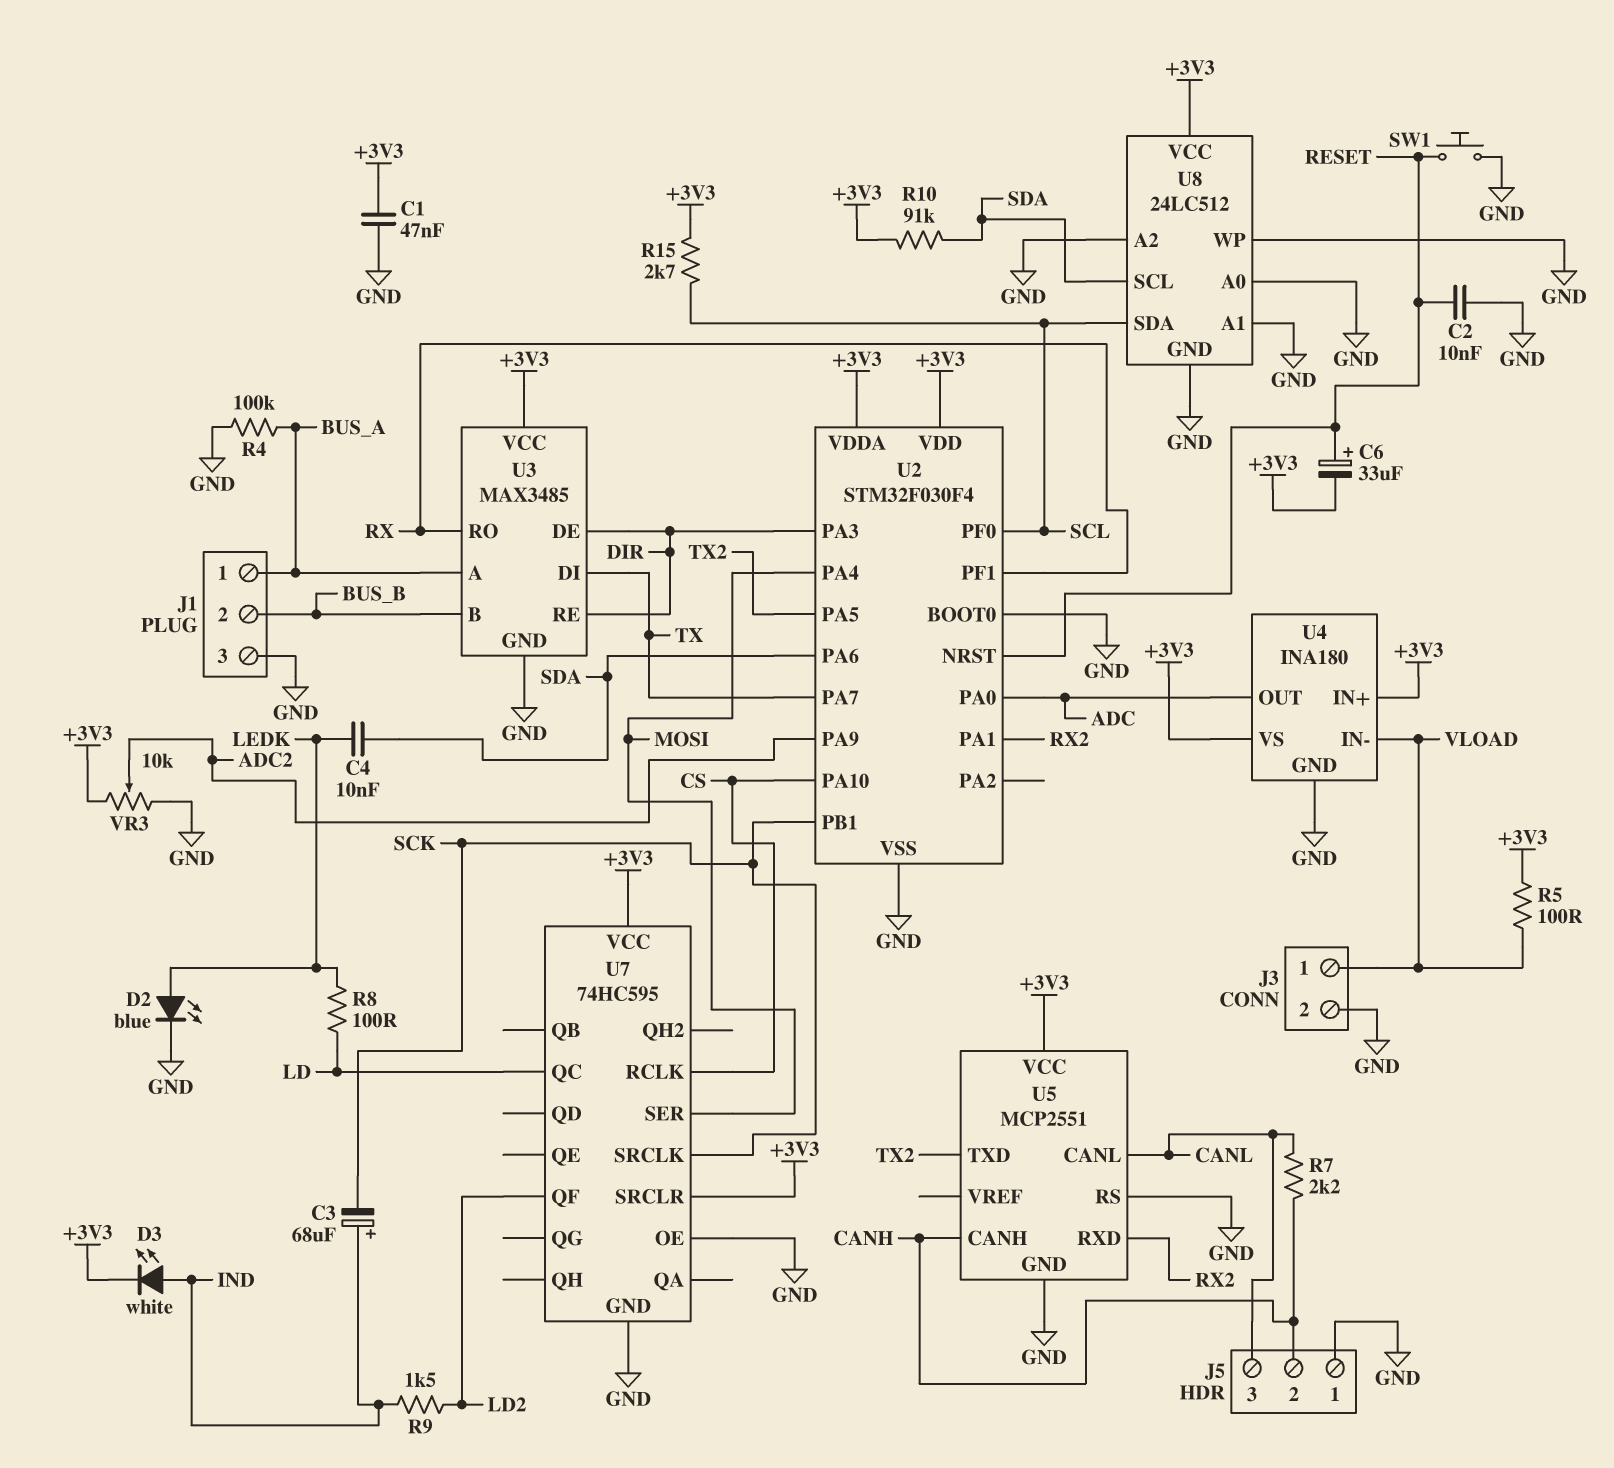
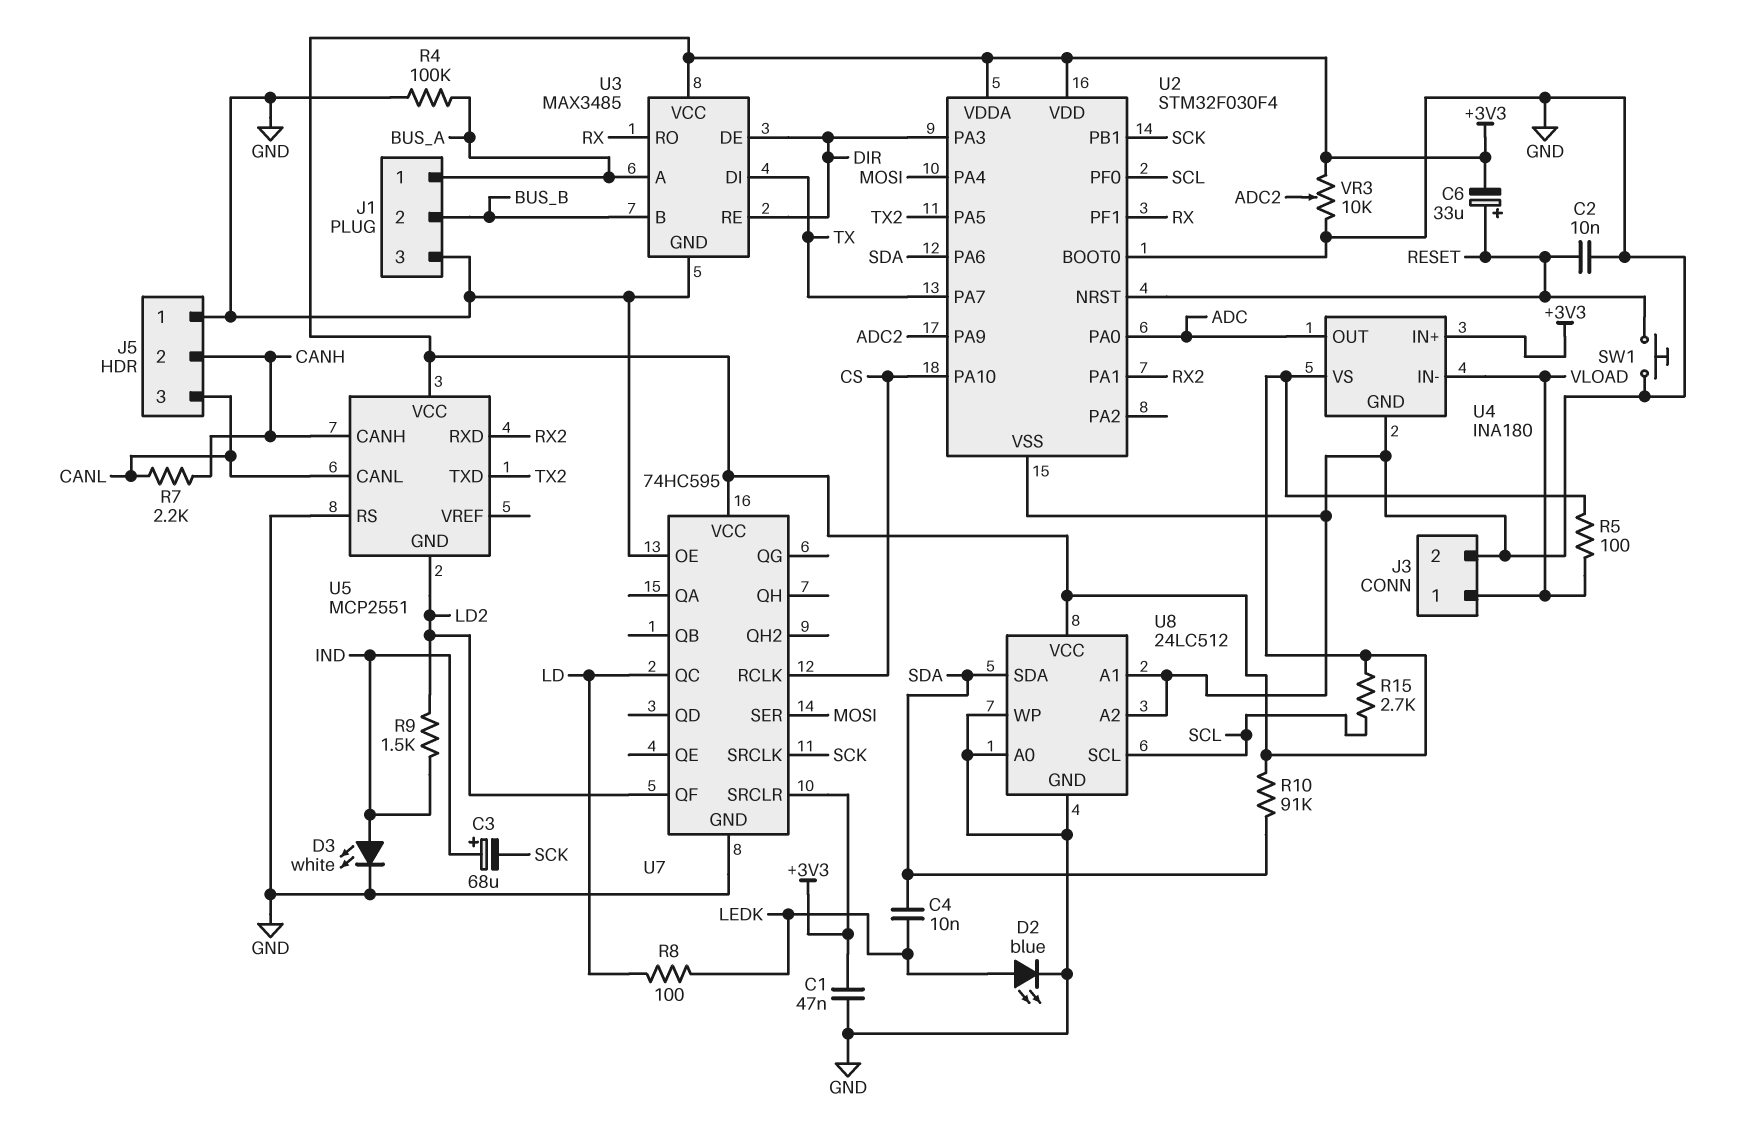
D3: LED white (A IND, K +3V3) -> LED white (A IND, K GND)
U5 pin GND: GND -> LD2
U8 pin SCL: SDA -> SCL
U8 pin SDA: SCL -> SDA

